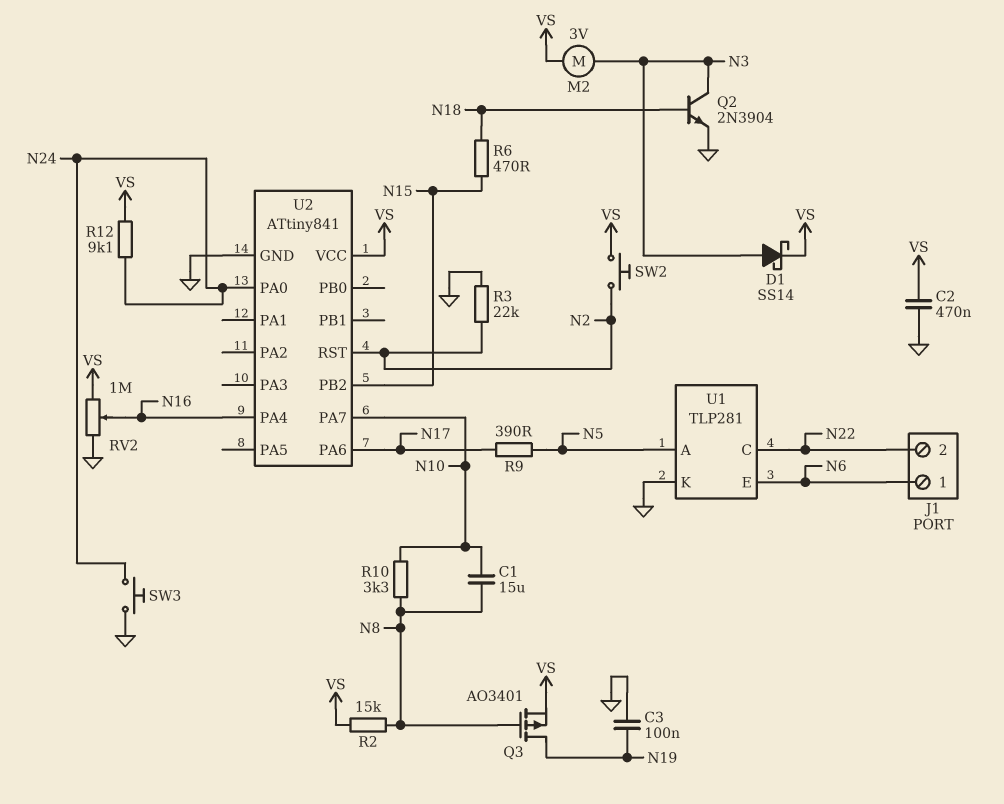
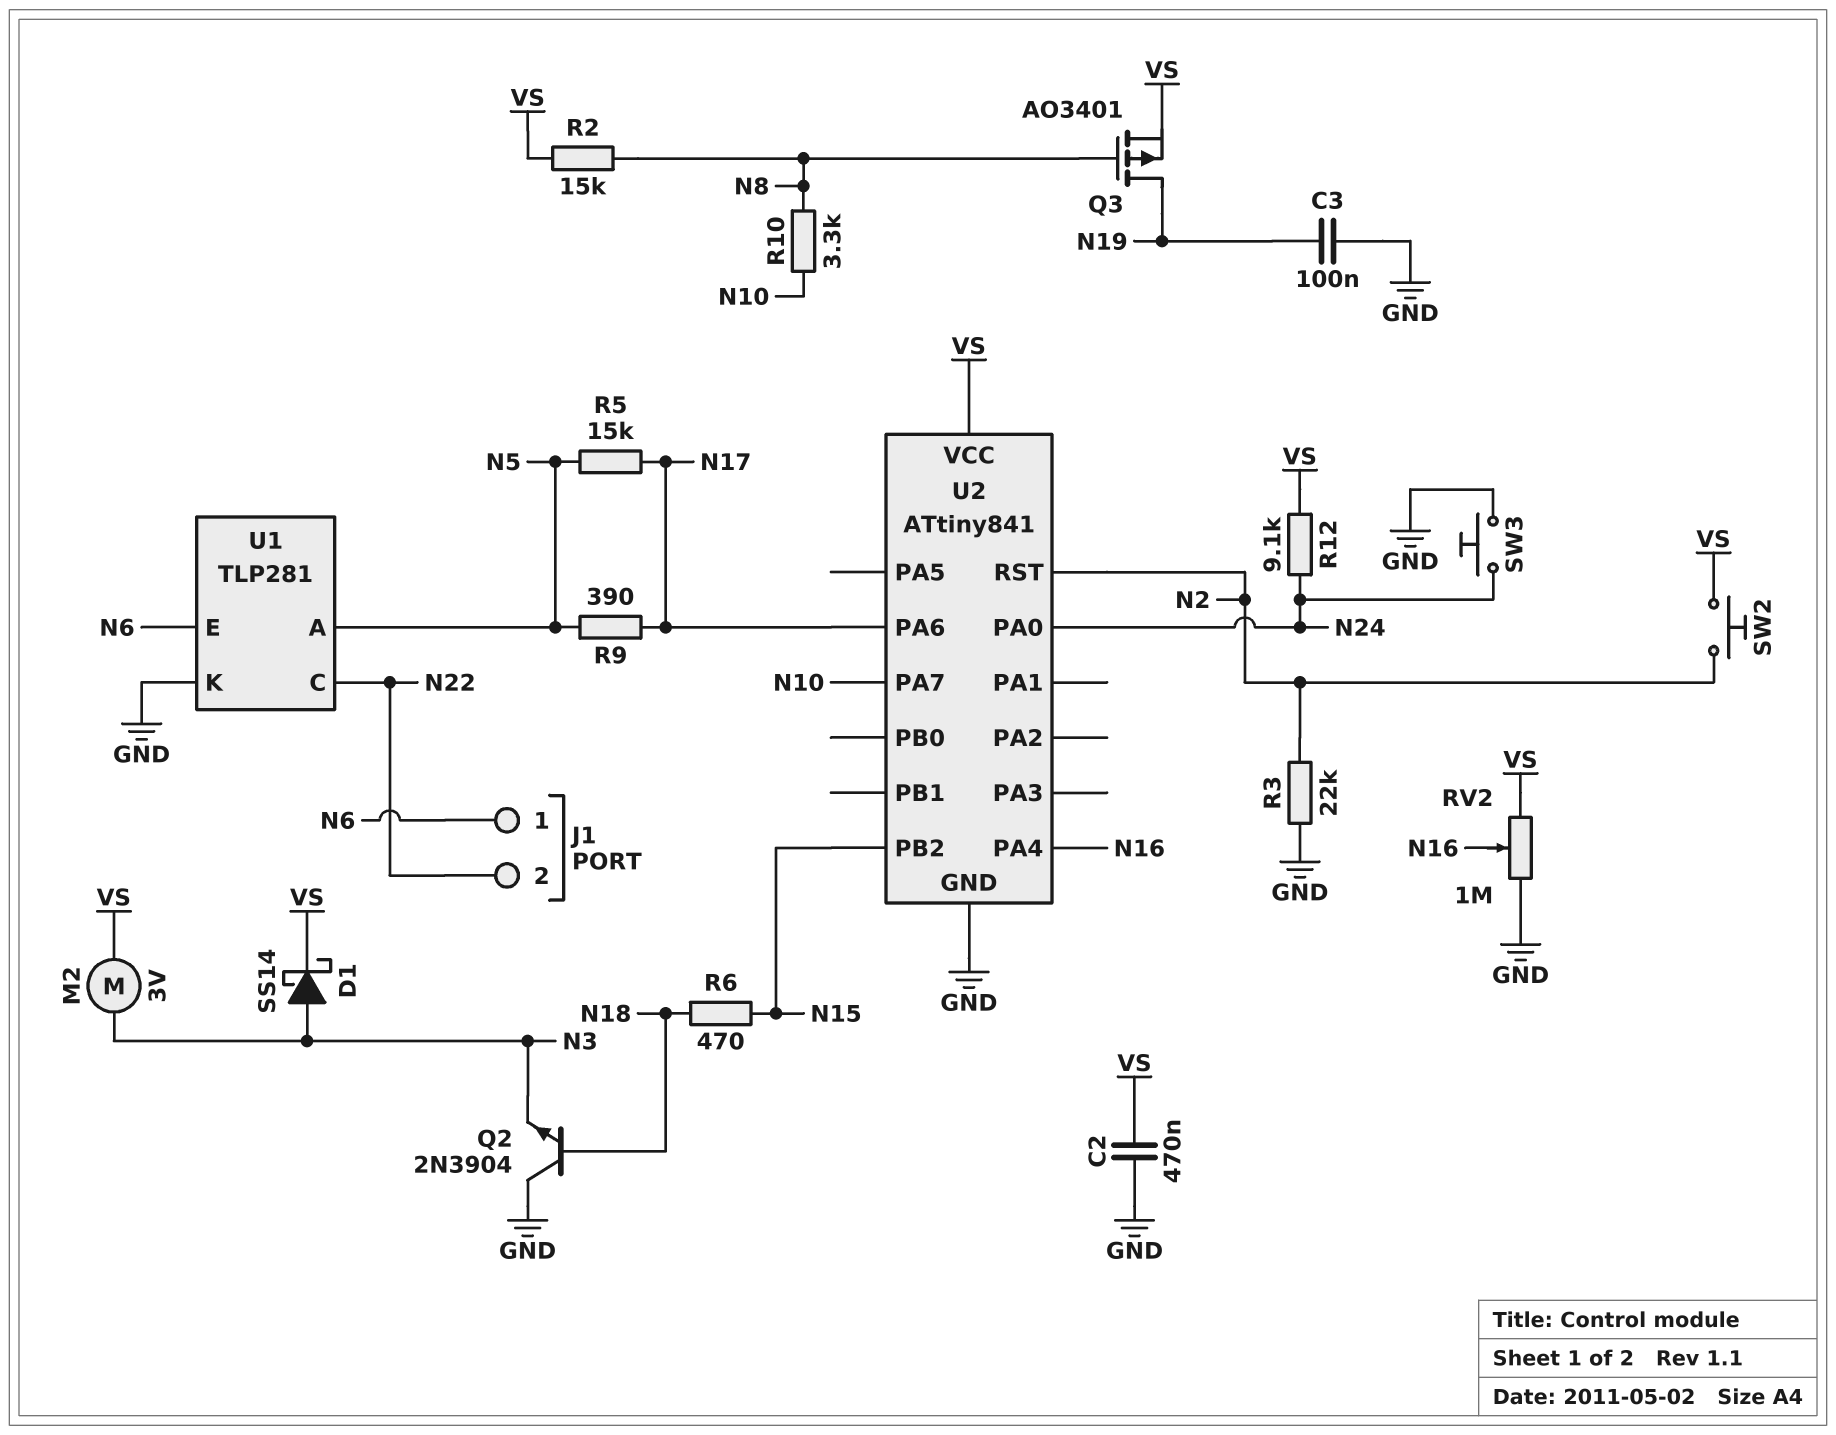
C1: 15uF (N8, N10) -> none
Q2: NPN 2N3904 (B N18, C N3, E GND) -> NPN 2N3904 (B N18, C GND, E N3)
R5: none -> 15k (N5, N17)

